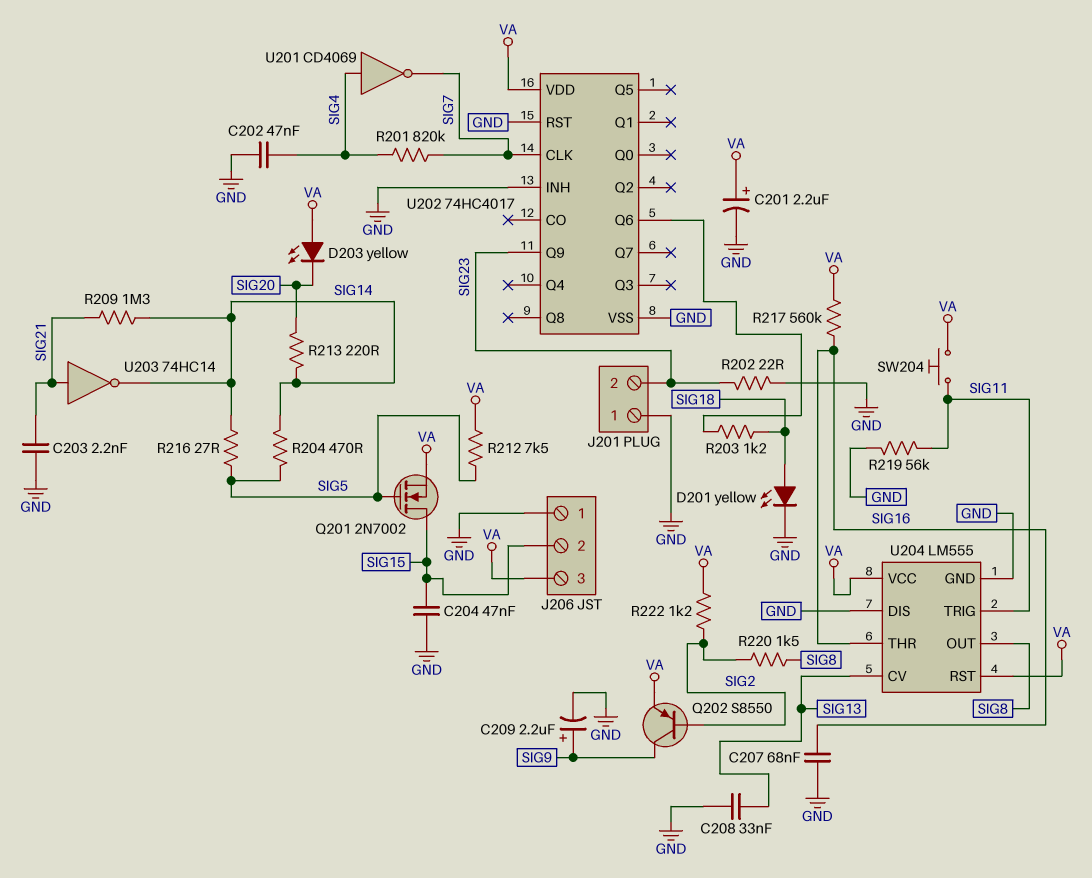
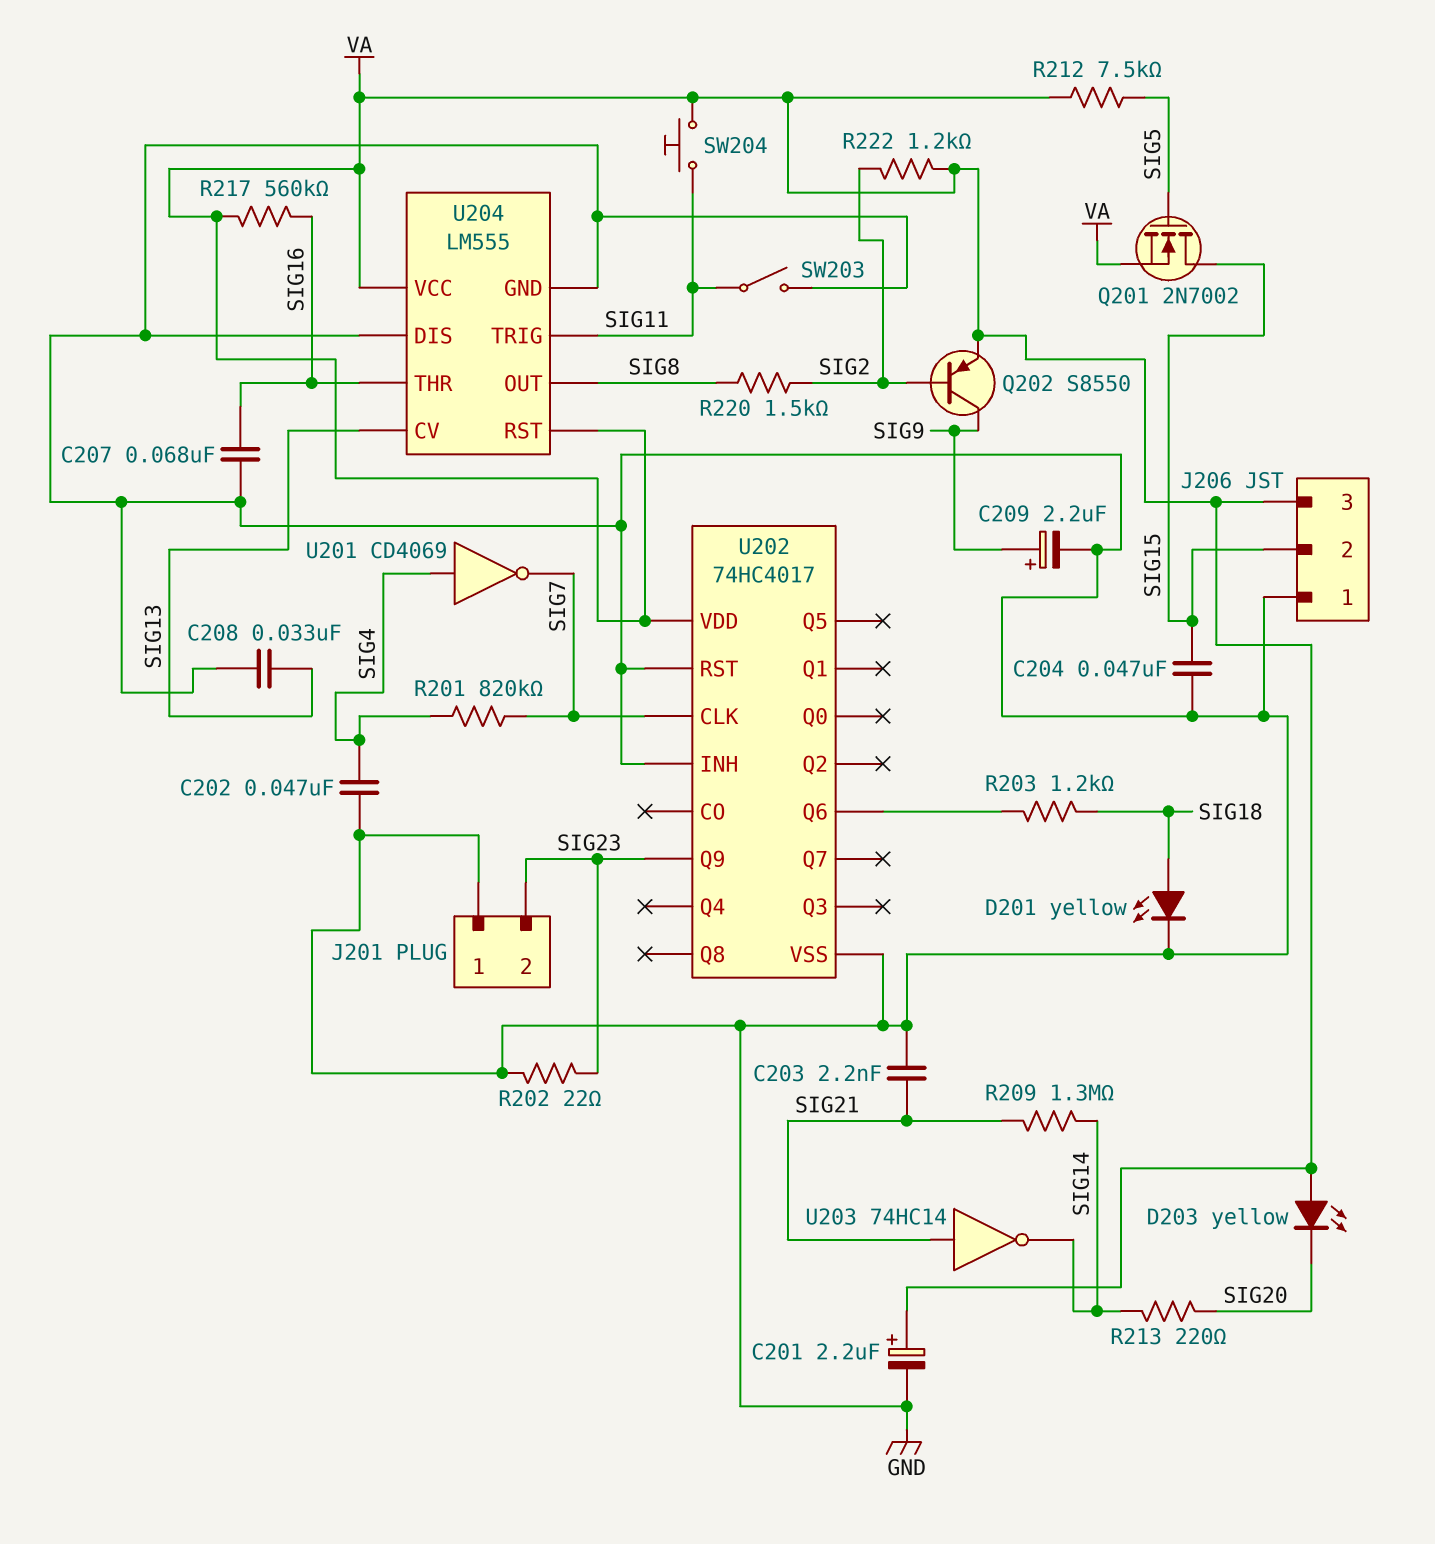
R204: 470 (SIG5, SIG14) -> none
R216: 27 (SIG5, SIG14) -> none
R219: 56k (GND, SIG11) -> none
SW203: none -> switch (GND, SIG11)

